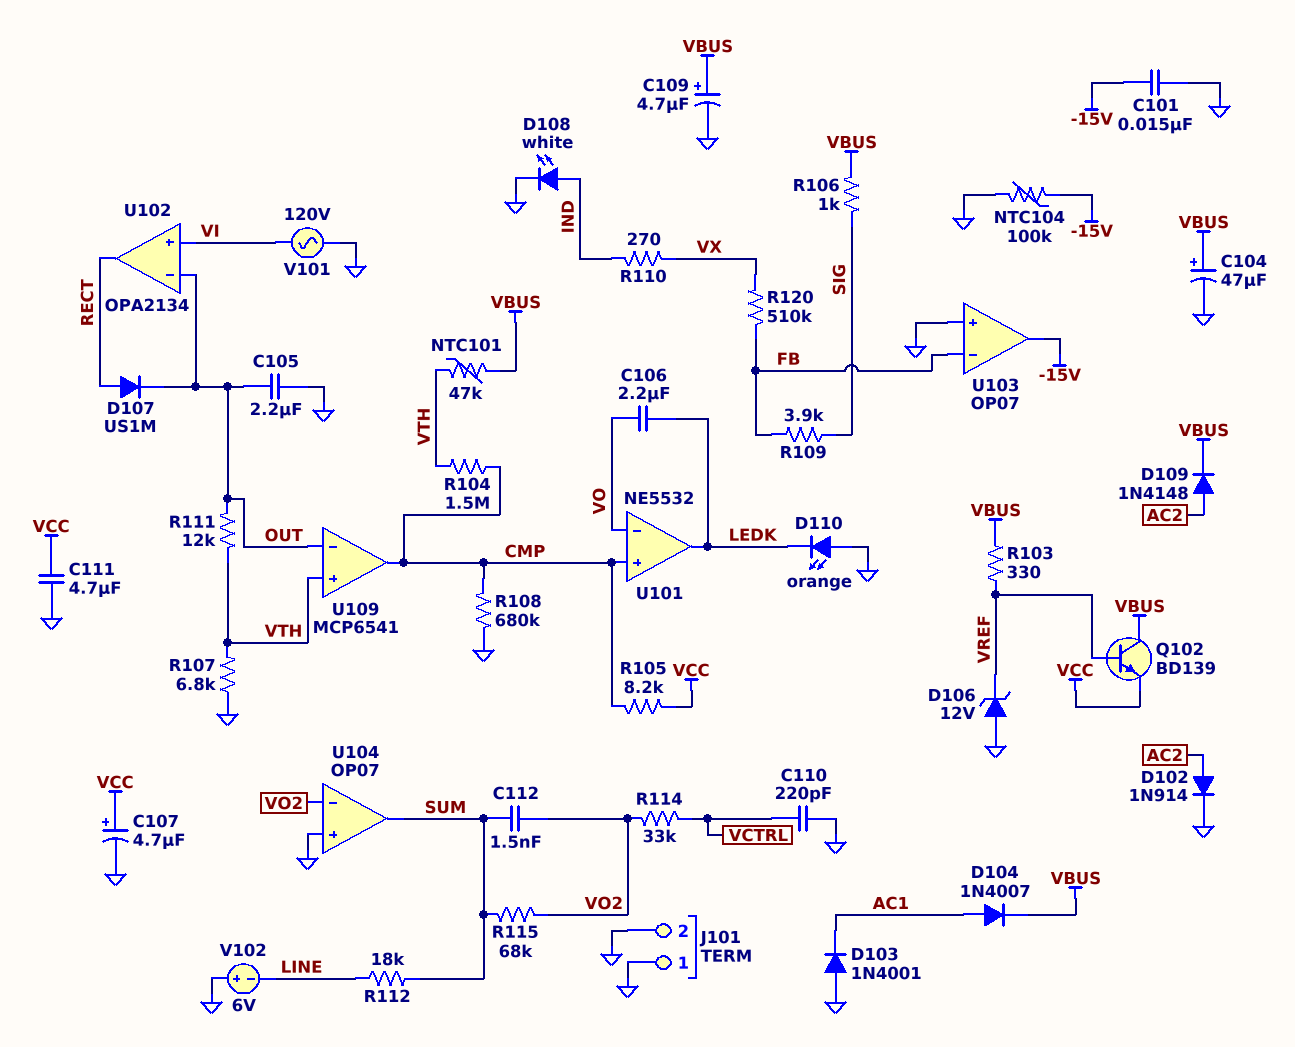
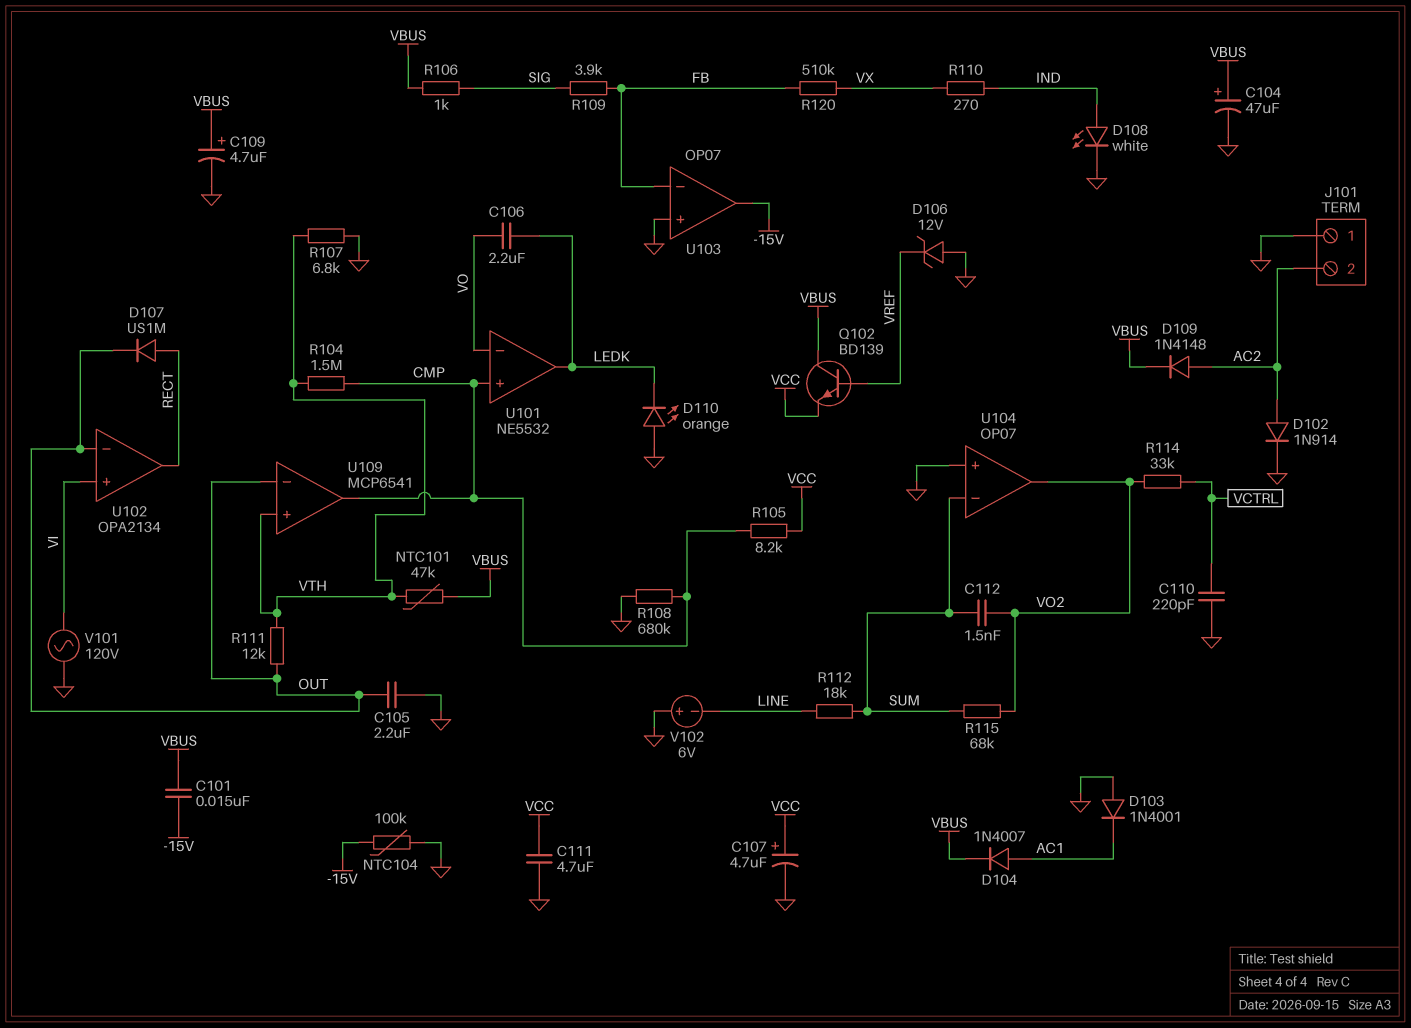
C101: 15nF (-15V, GND) -> 15nF (-15V, VBUS)
J101 pin 2: GND -> AC2
R103: 330 (VBUS, VREF) -> none
U104 pin in-: VO2 -> SUM
U104 pin out: SUM -> VO2

